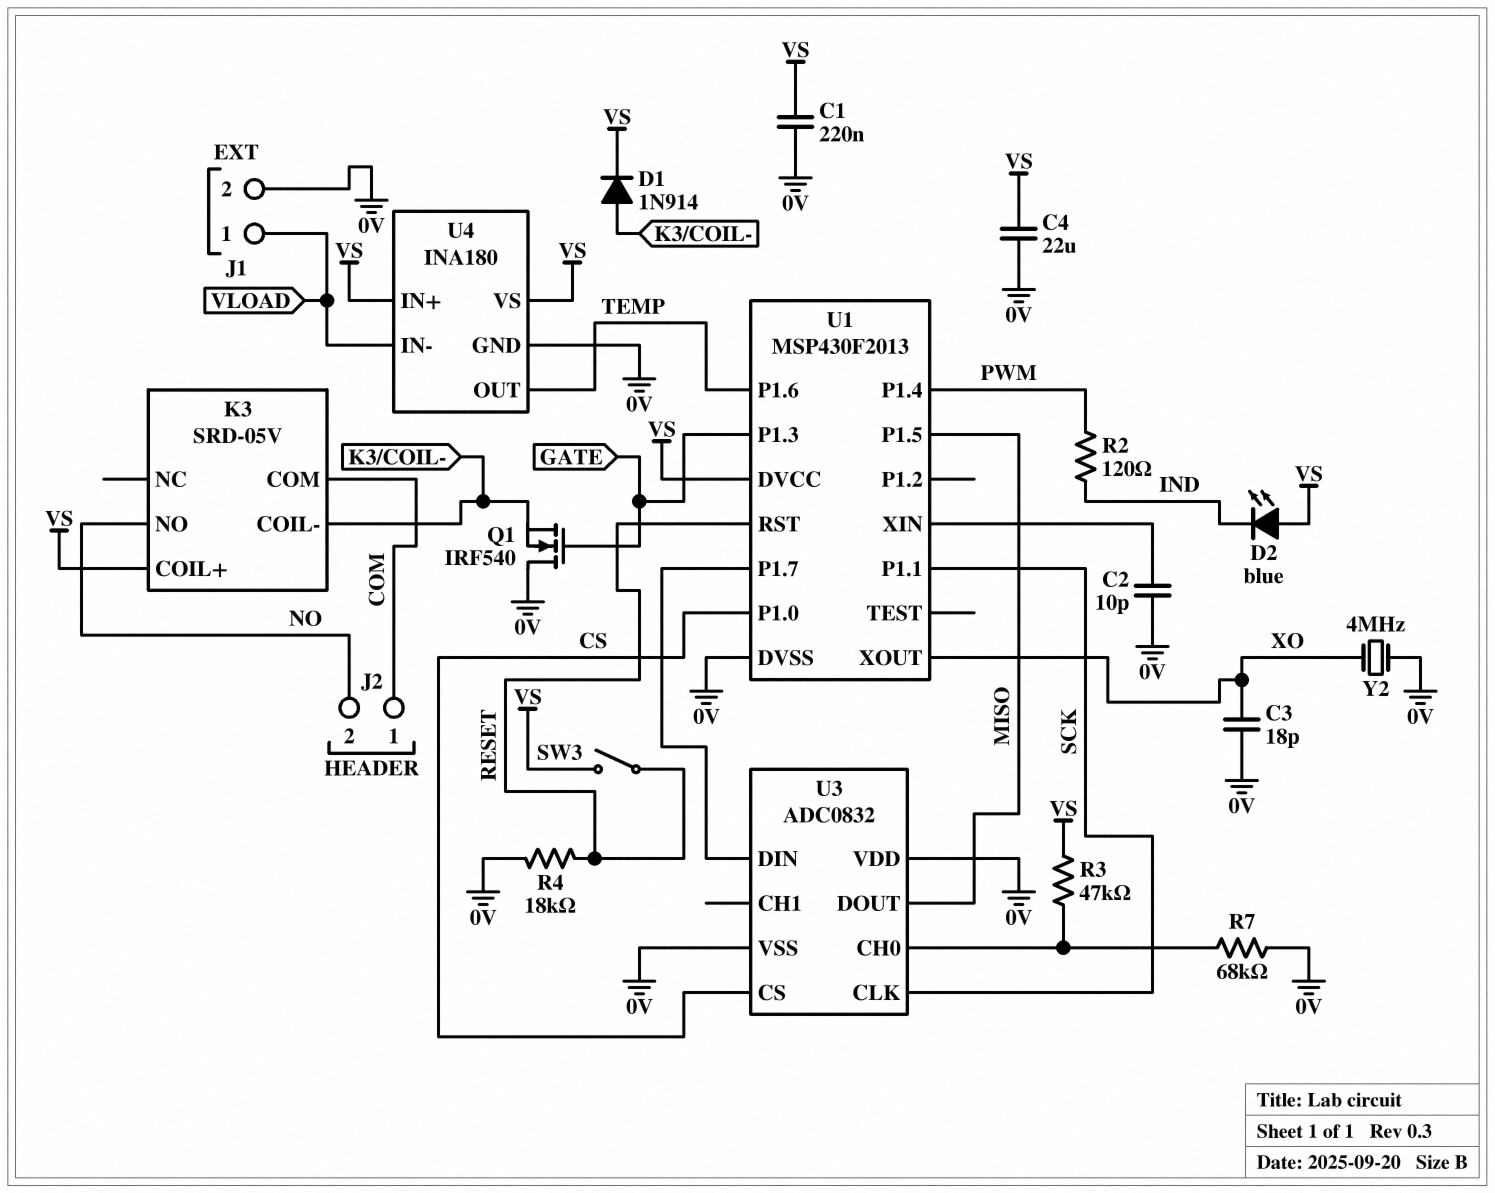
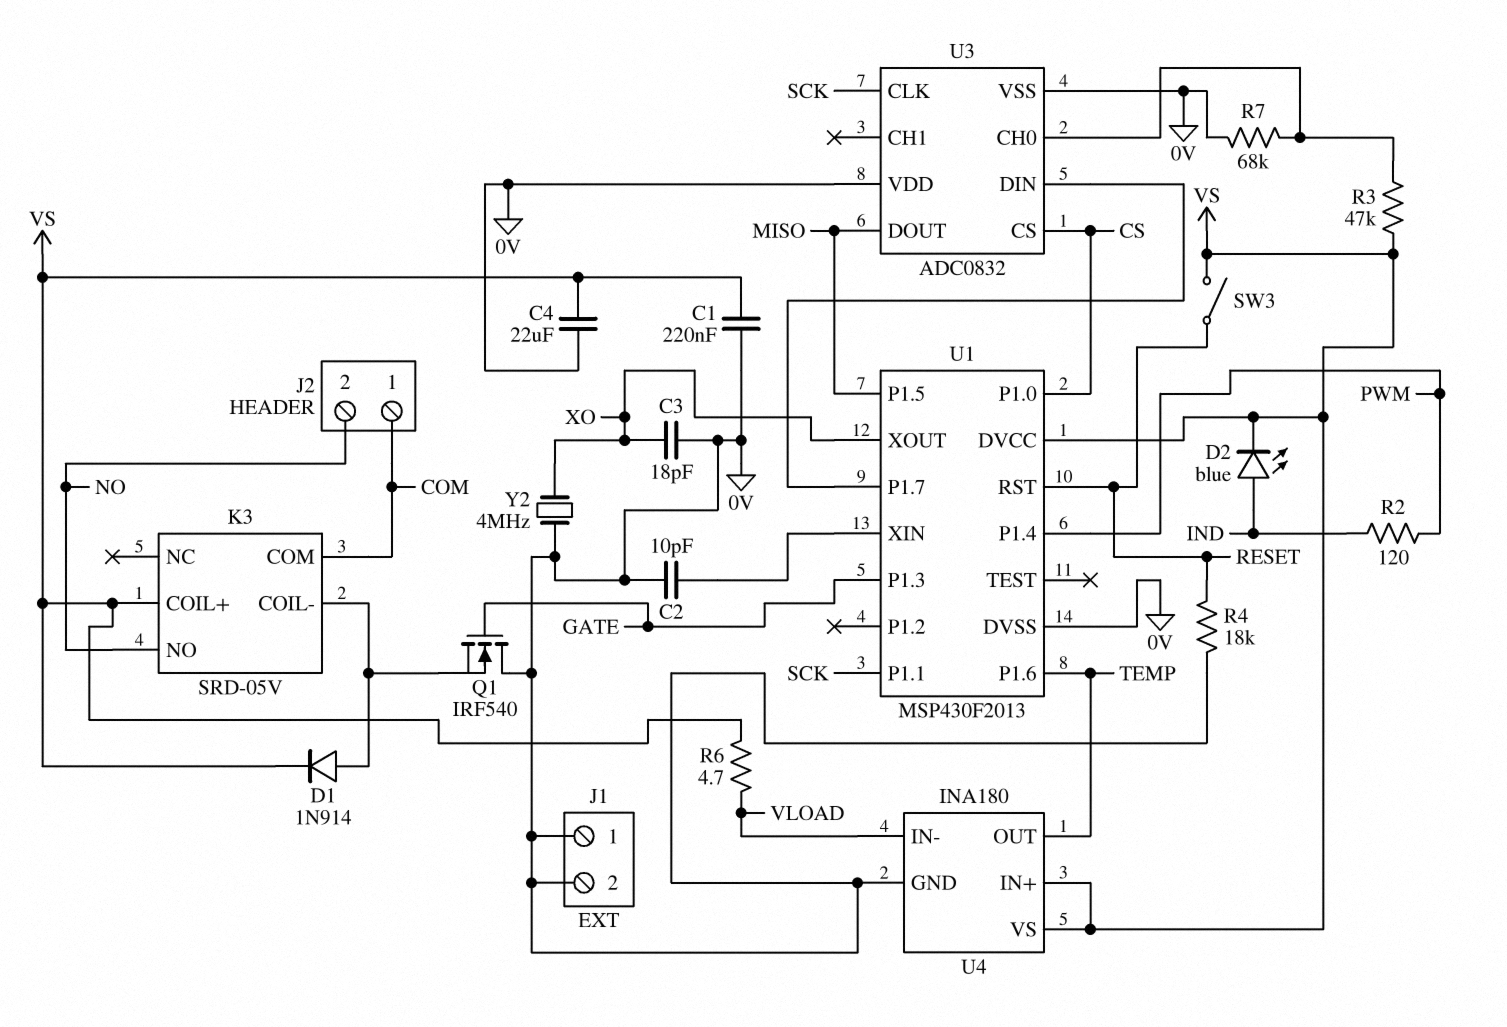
D2: LED blue (A VS, K IND) -> LED blue (A IND, K VS)
J1 pin 1: VLOAD -> 0V
R6: none -> 4.7 (VLOAD, VS)

